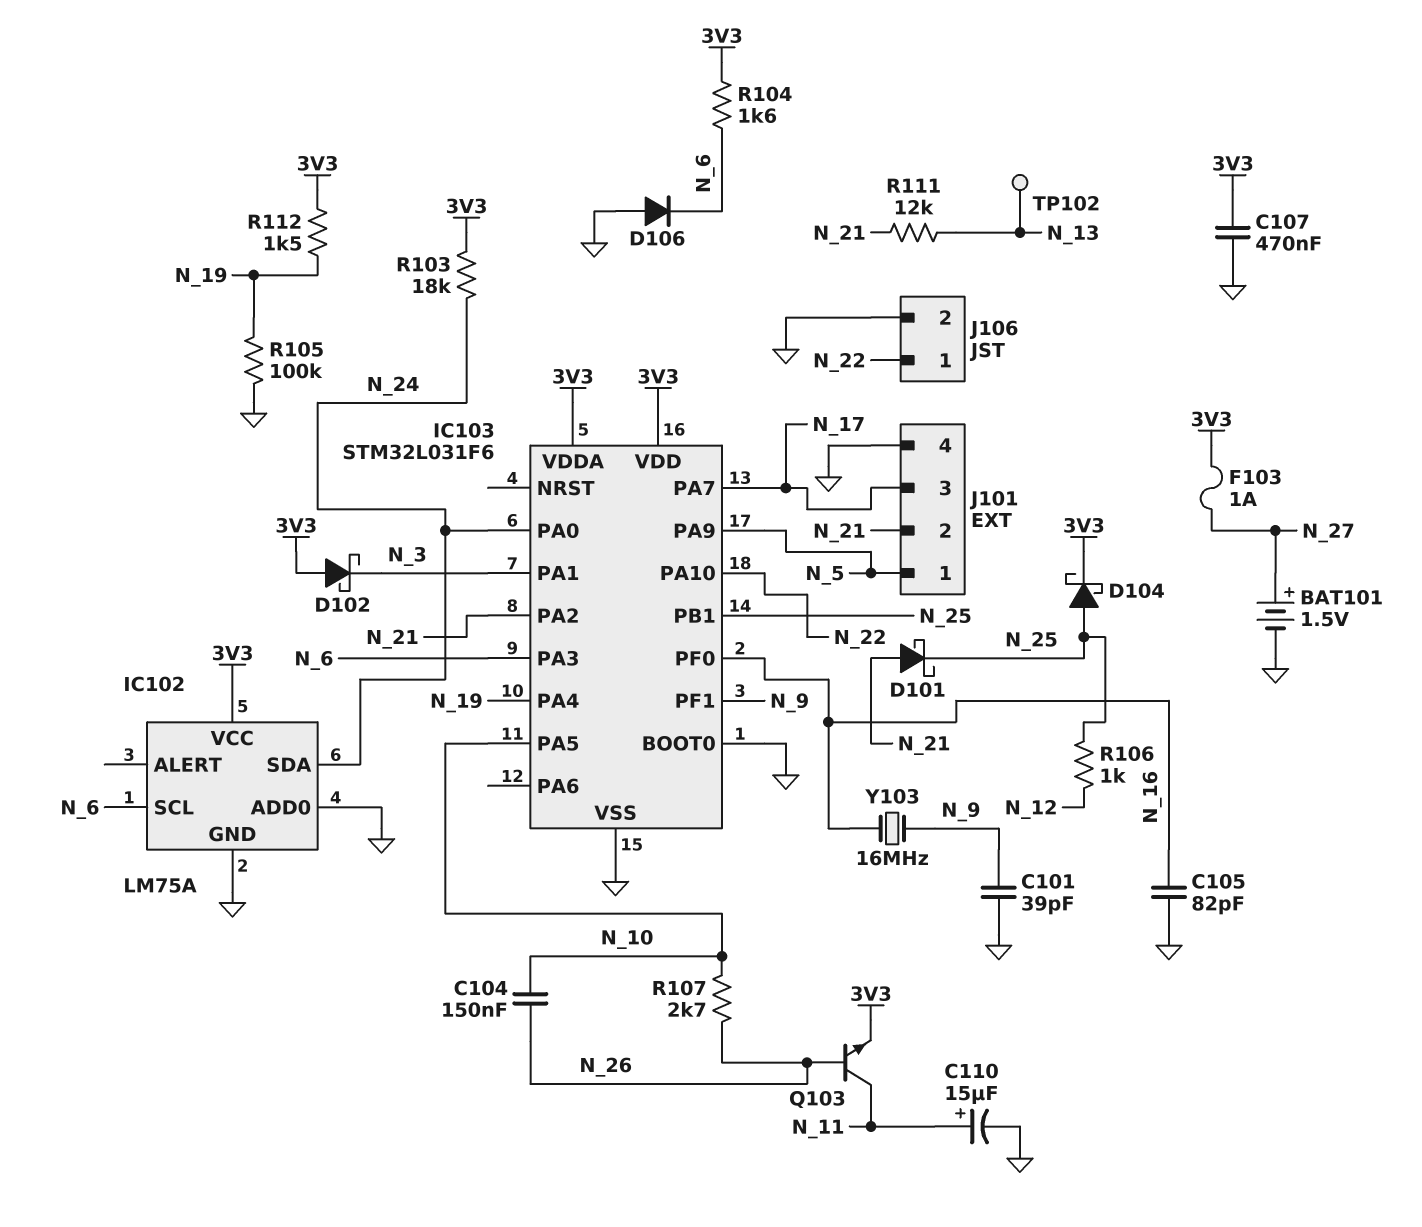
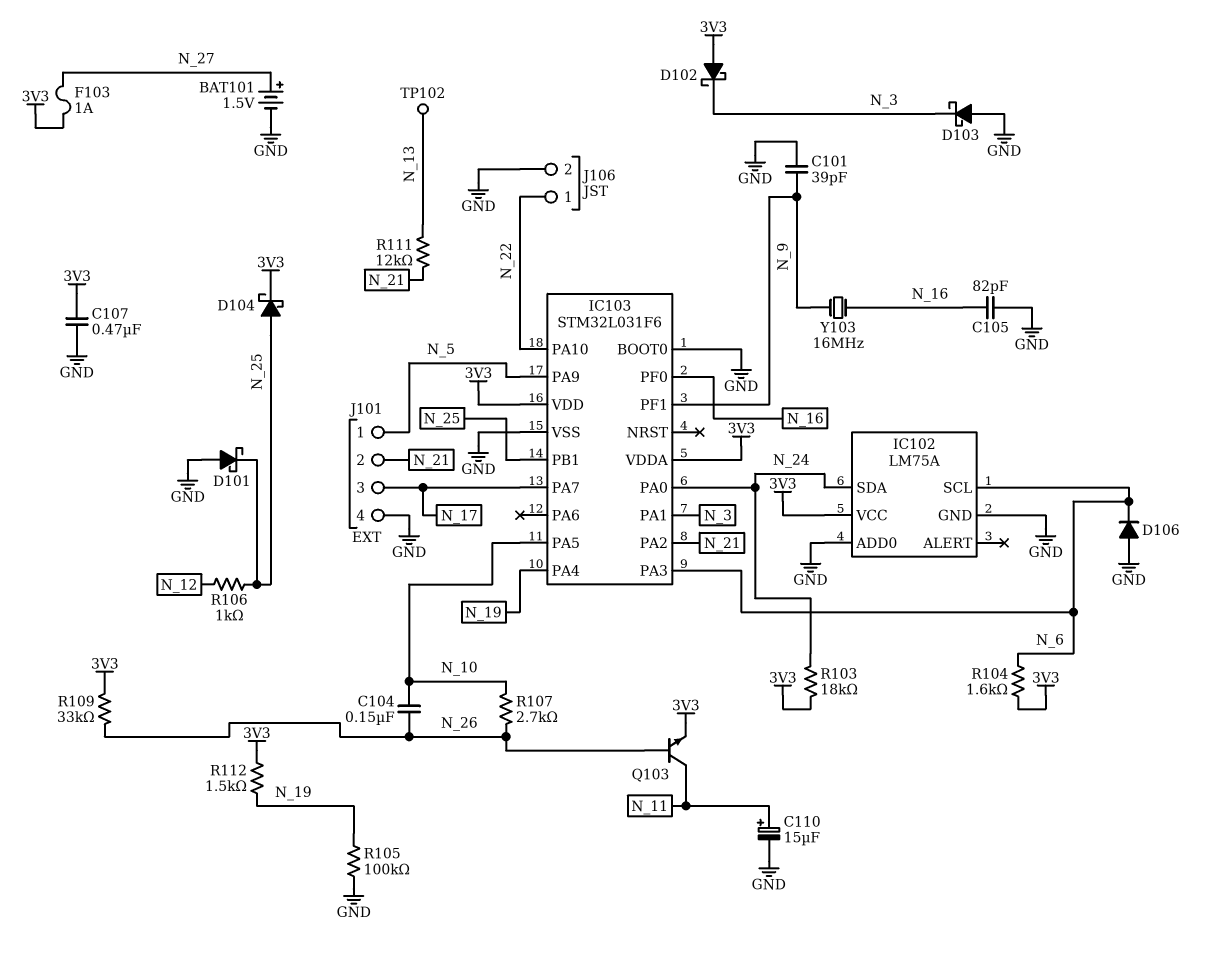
D101: schottky (A N_21, K N_25) -> schottky (A GND, K N_25)
D103: none -> schottky (A GND, K N_3)
R109: none -> 33k (3V3, N_26)

